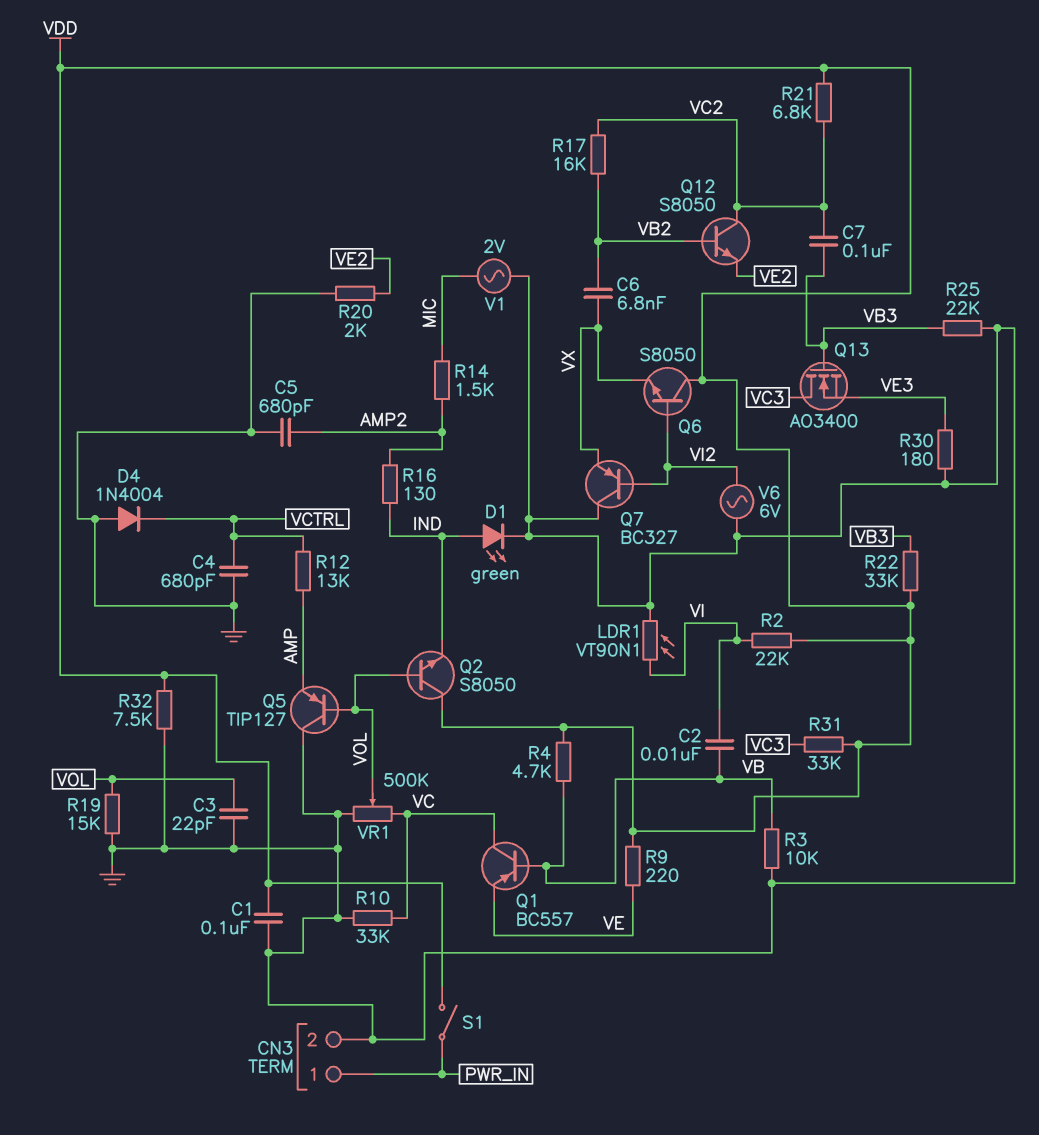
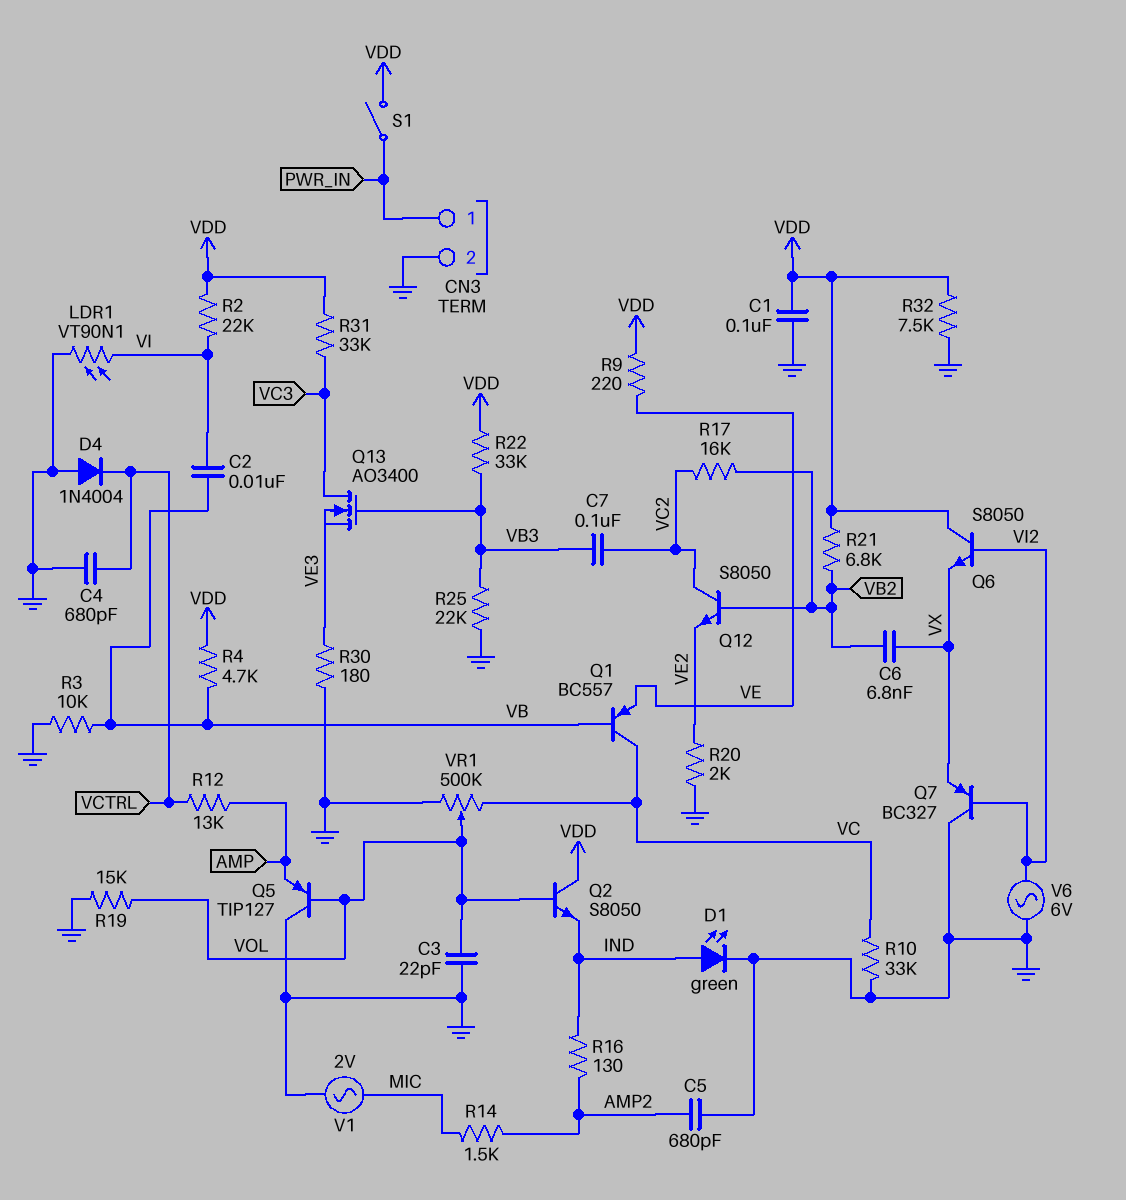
R21: 6.8k (VC2, VDD) -> 6.8k (VB2, VDD)

